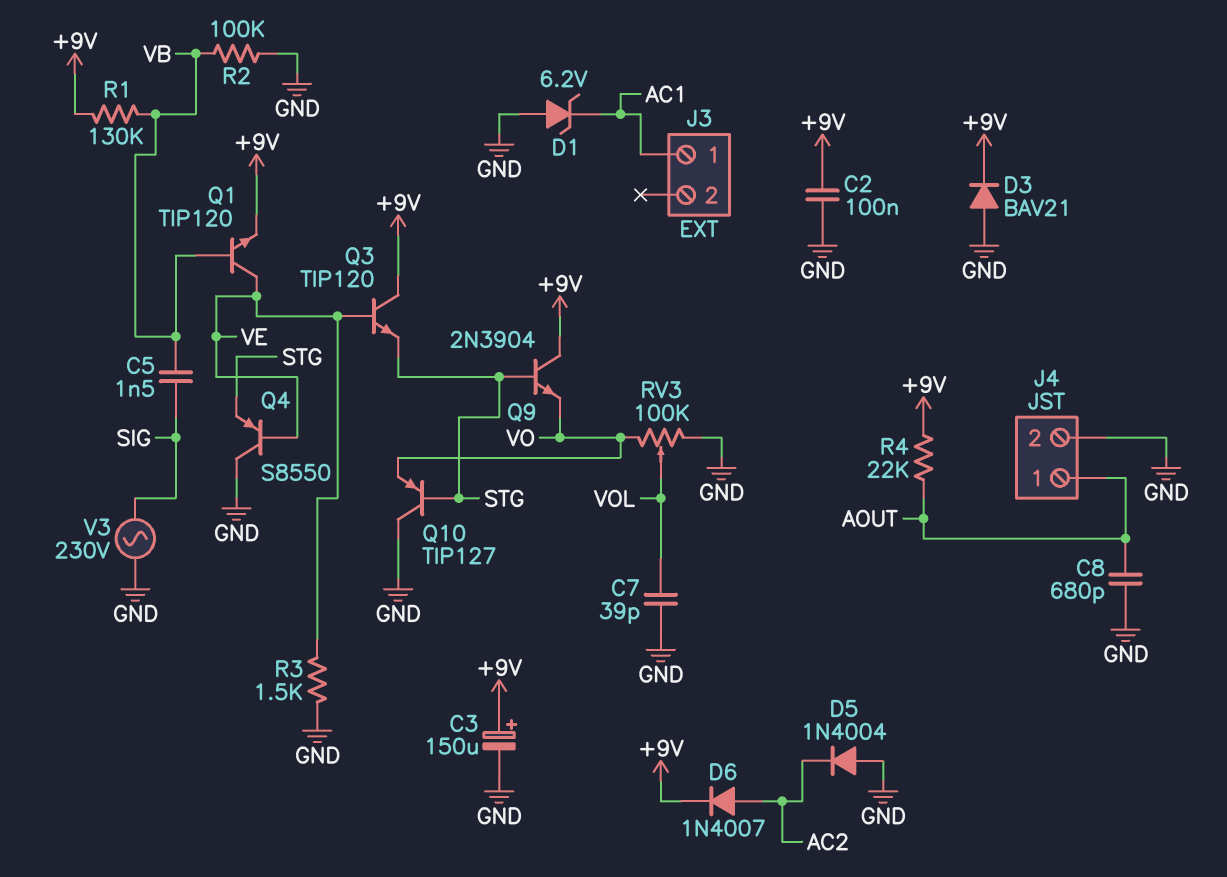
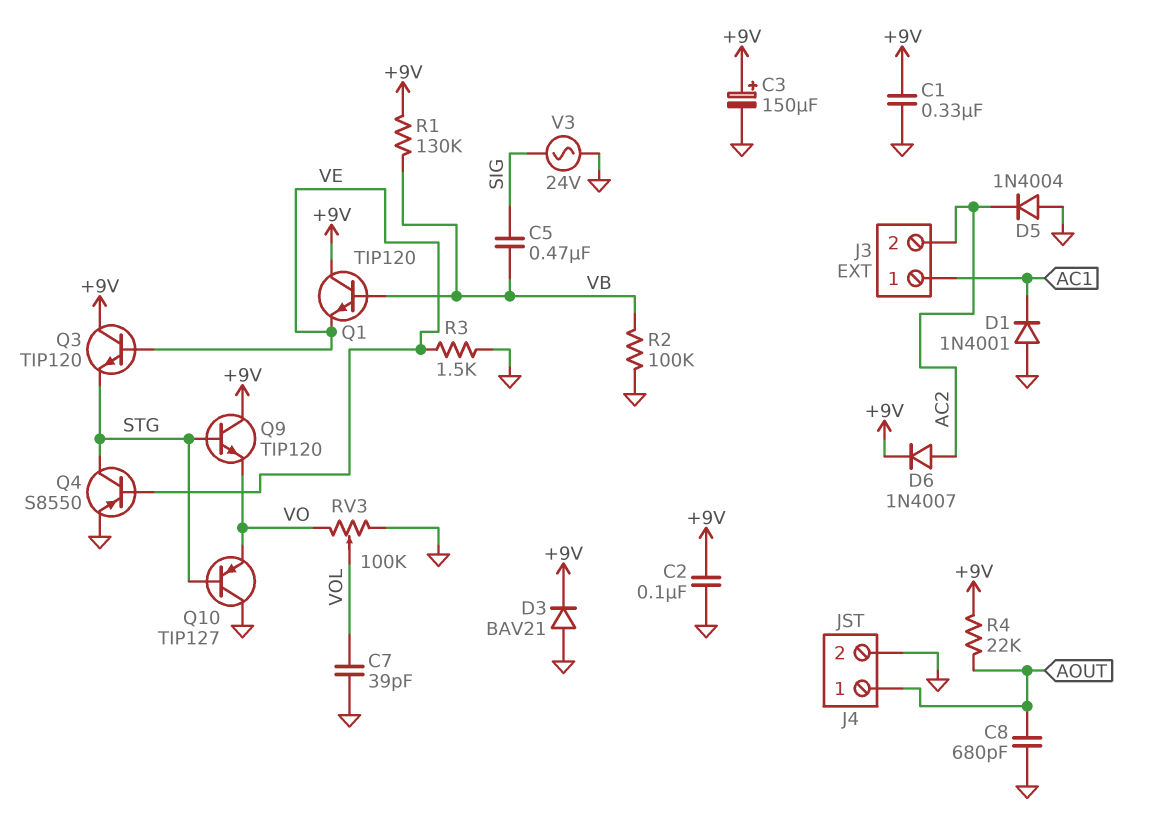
C1: none -> 330nF (+9V, GND)
C5: 1.5nF (SIG, VB) -> 470nF (SIG, VB)
D1: zener 6.2V (A GND, K AC1) -> diode 1N4001 (A GND, K AC1)
J3 pin 2: none -> AC2
Q1: NPN TIP120 (B VB, C VE, E +9V) -> NPN TIP120 (B VB, C +9V, E VE)
Q4: PNP S8550 (B VE, C GND, E STG) -> PNP S8550 (B VE, C STG, E GND)
Q9: NPN 2N3904 (B STG, C +9V, E VO) -> NPN TIP120 (B STG, C +9V, E VO)
V3: AC 230V (GND, SIG) -> AC 24V (GND, SIG)

